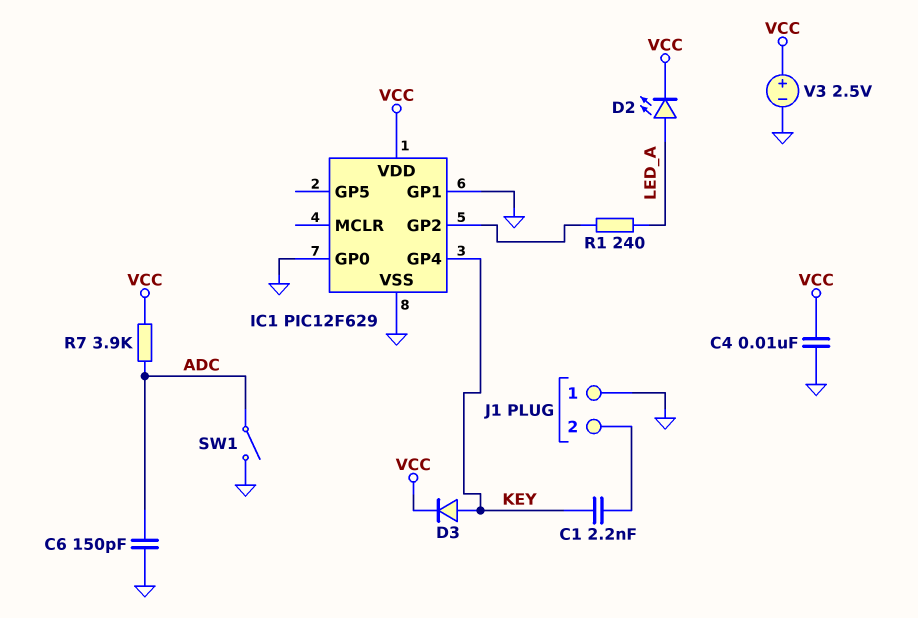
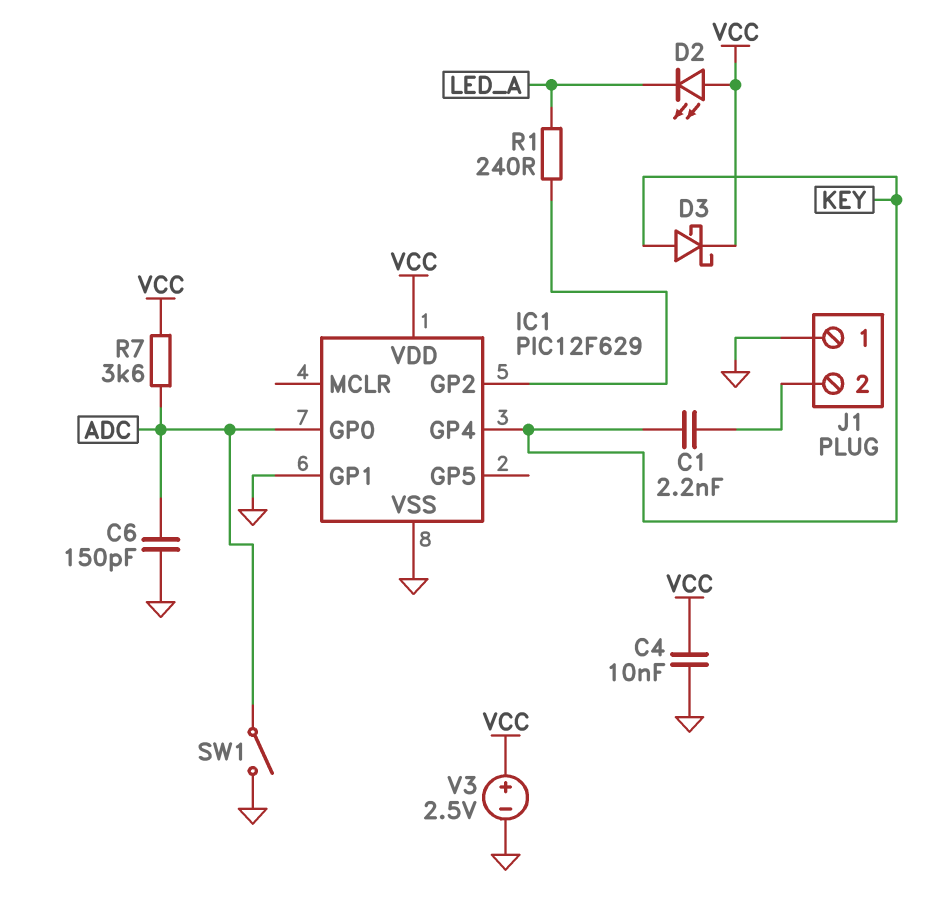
D2: LED (A LED_A, K VCC) -> LED (A VCC, K LED_A)
D3: diode (A KEY, K VCC) -> schottky (A KEY, K VCC)
IC1 pin GP0: GND -> ADC
R7: 3.9k (ADC, VCC) -> 3.6k (ADC, VCC)

